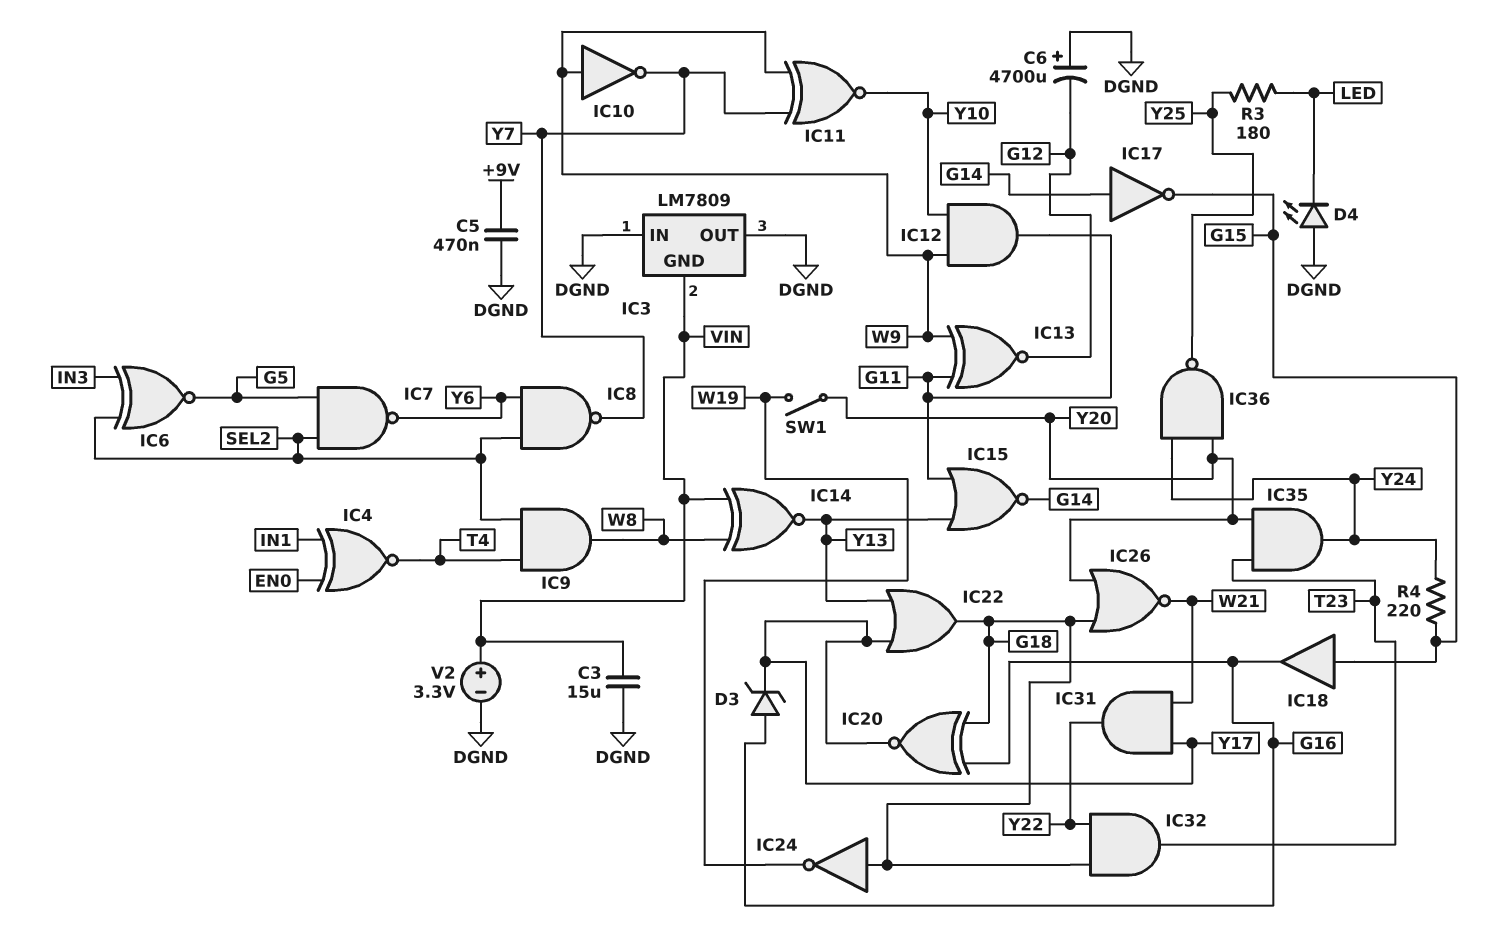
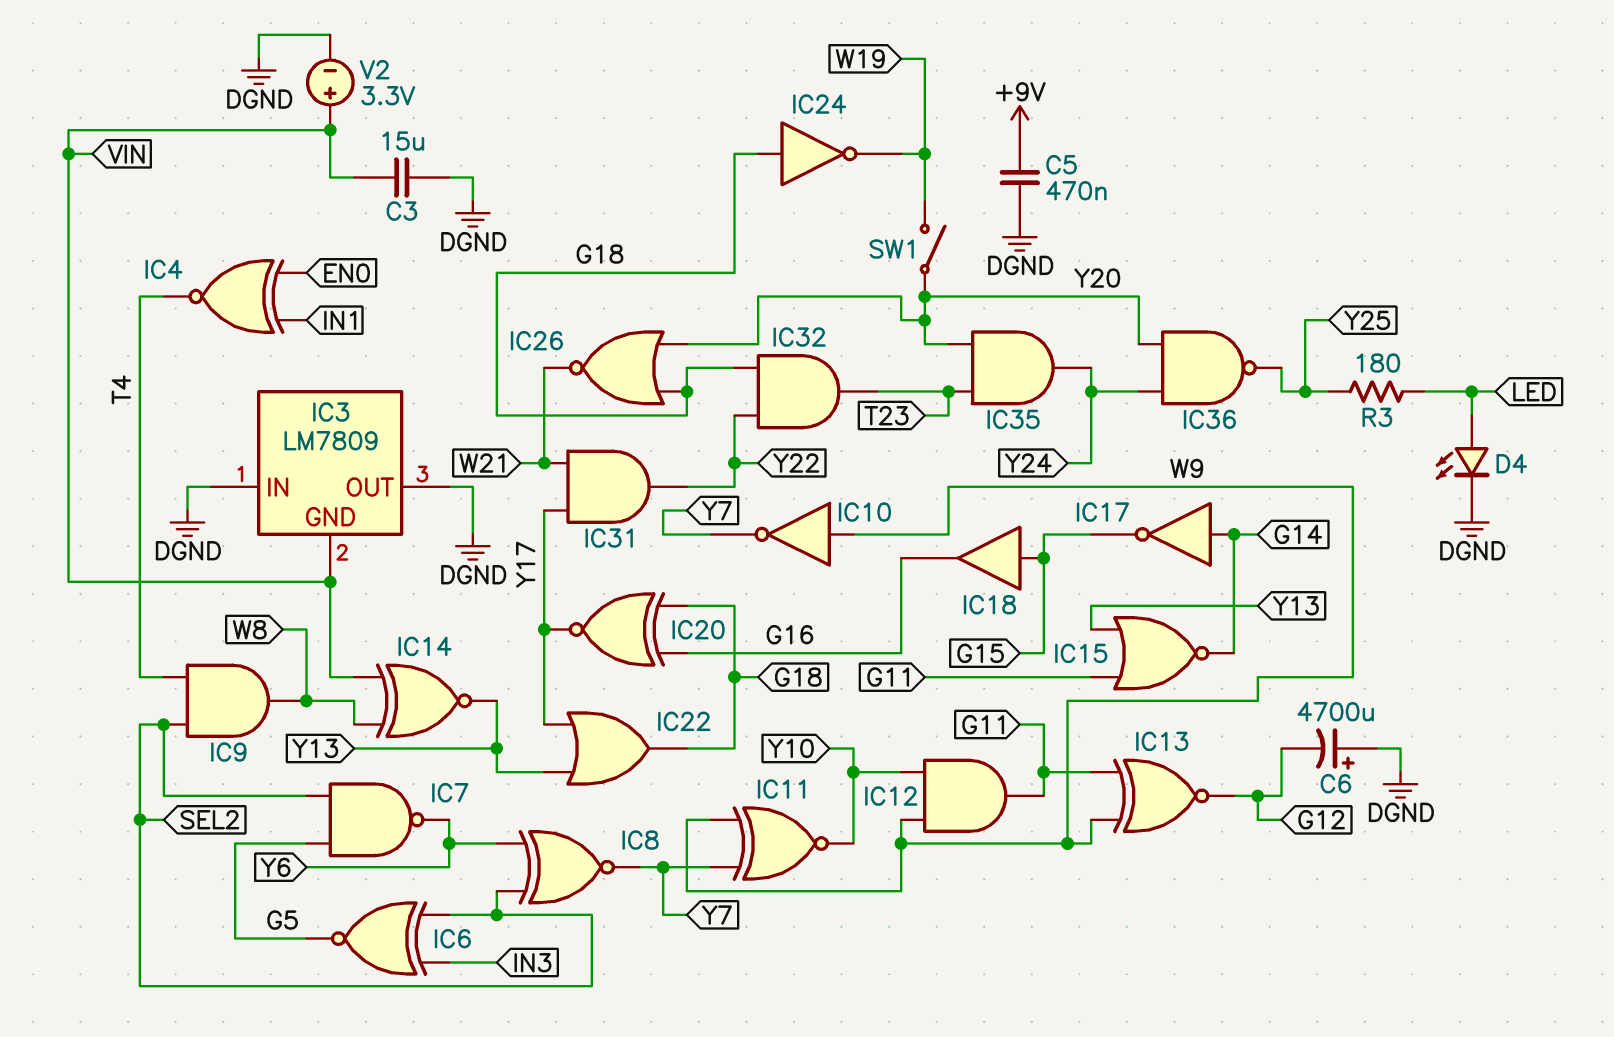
D3: zener (A G16, K Y17) -> none
D4: LED (A DGND, K LED) -> LED (A LED, K DGND)
IC8: NAND (in SEL2, in Y6, out Y7) -> XNOR (in SEL2, in Y6, out Y7)
R4: 220 (G15, Y24) -> none

